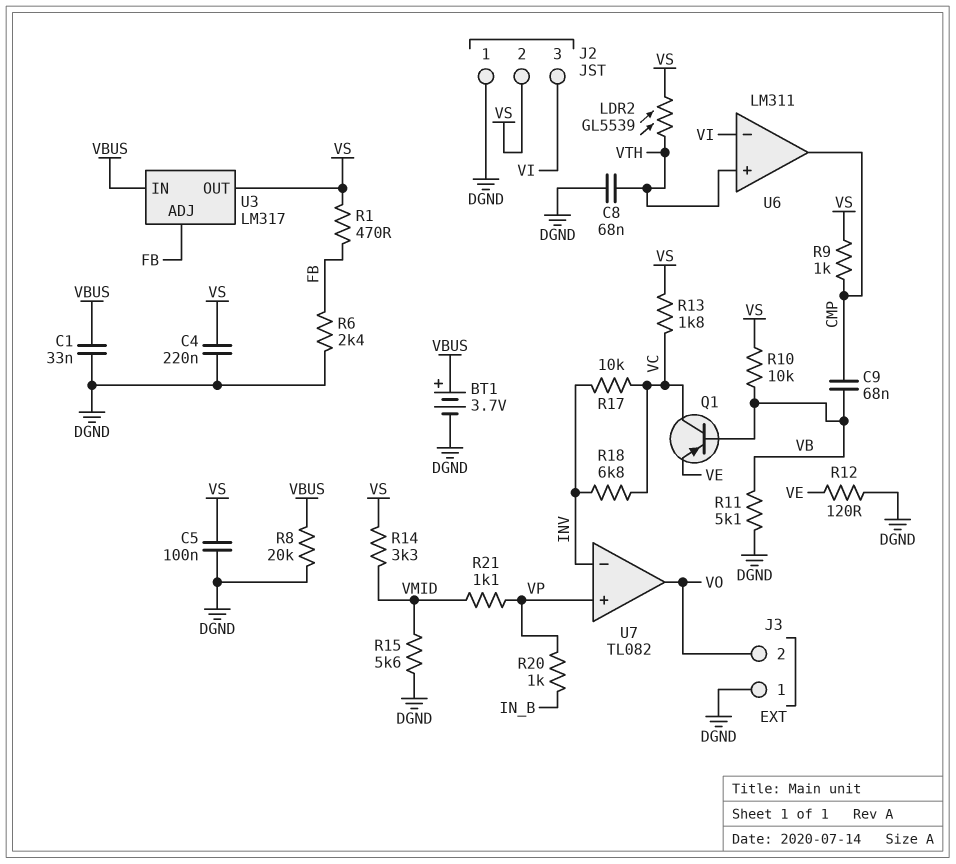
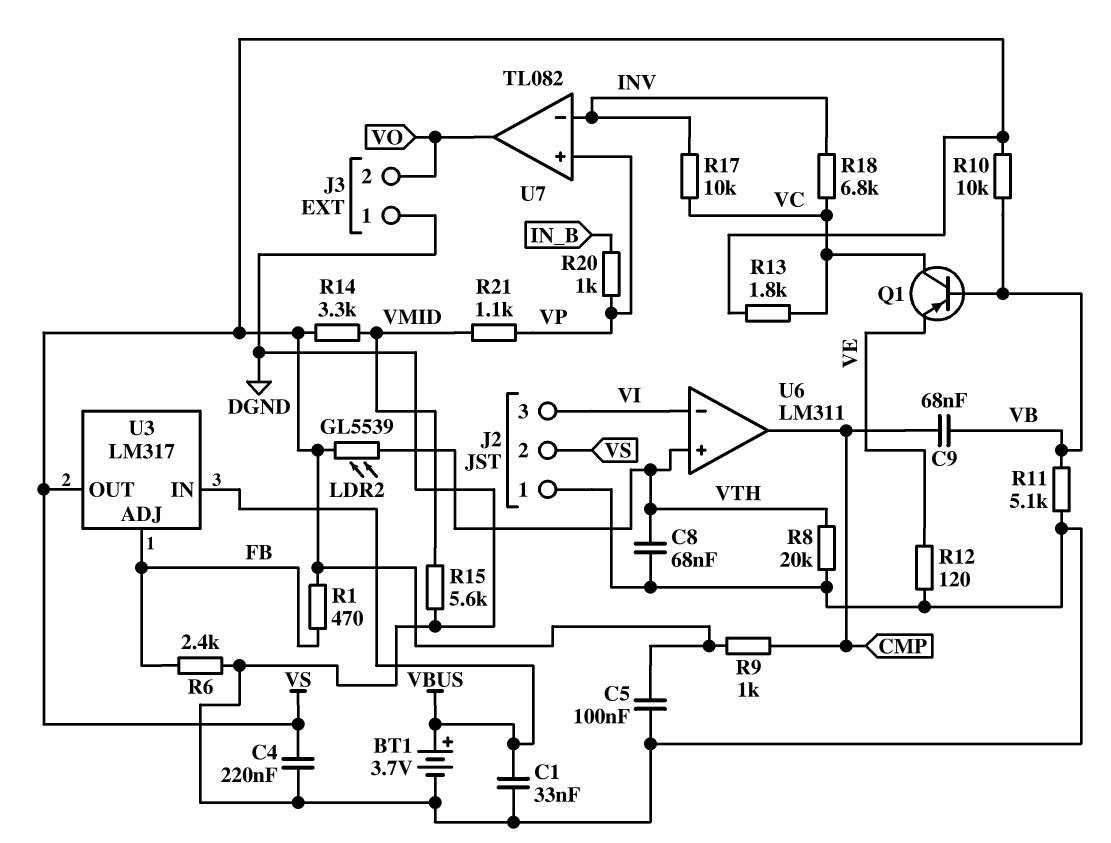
R8: 20k (DGND, VBUS) -> 20k (DGND, VTH)

